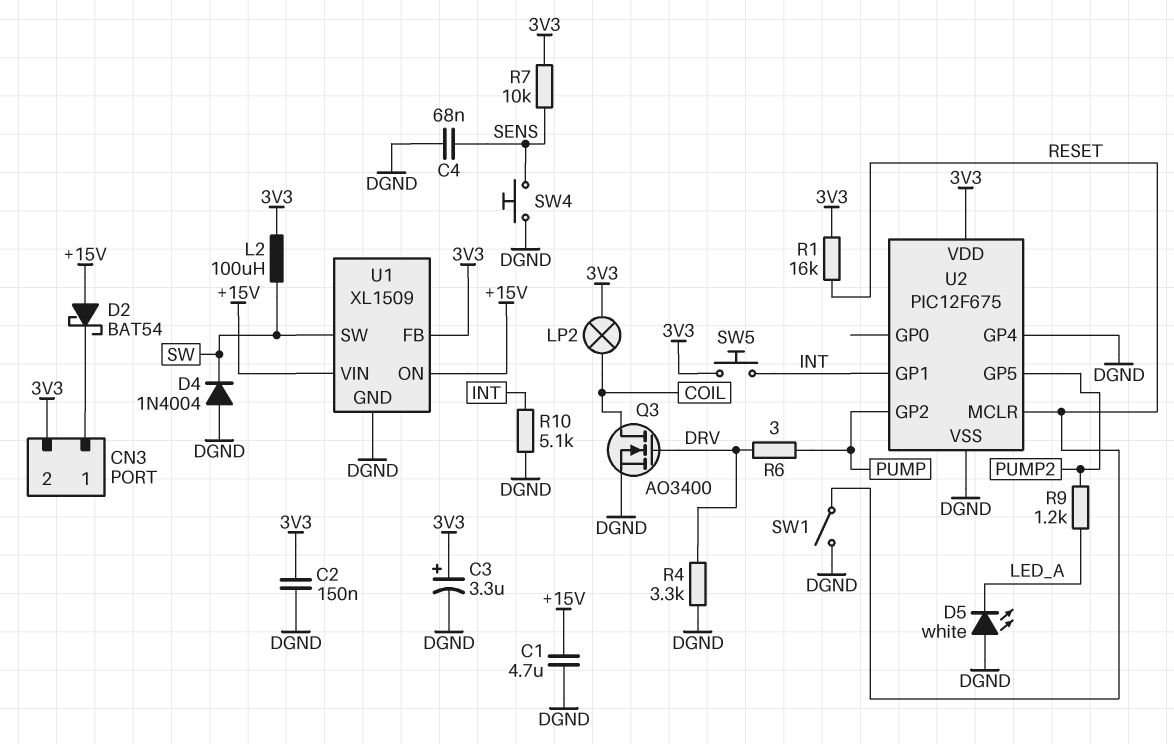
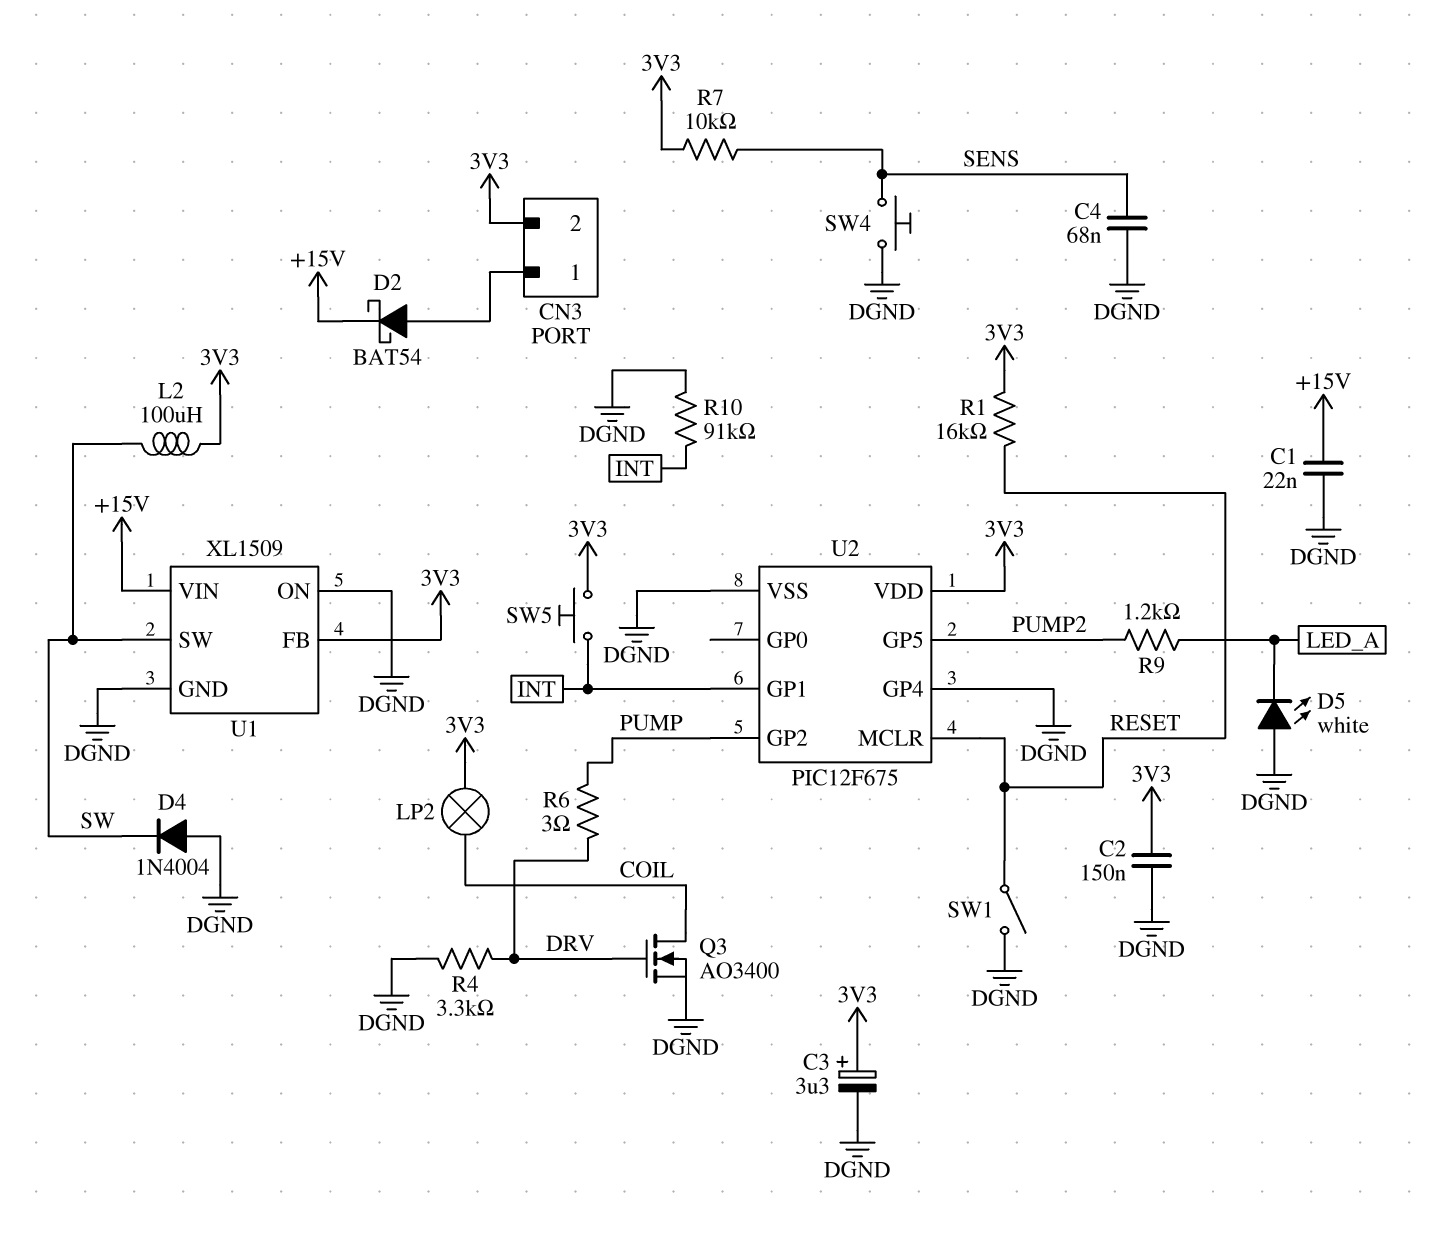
C1: 4.7uF (+15V, DGND) -> 22nF (+15V, DGND)
D2: schottky BAT54 (A +15V, K CN3/1) -> schottky BAT54 (A CN3/1, K +15V)
R10: 5.1k (DGND, INT) -> 91k (DGND, INT)
U1 pin ON: +15V -> DGND

